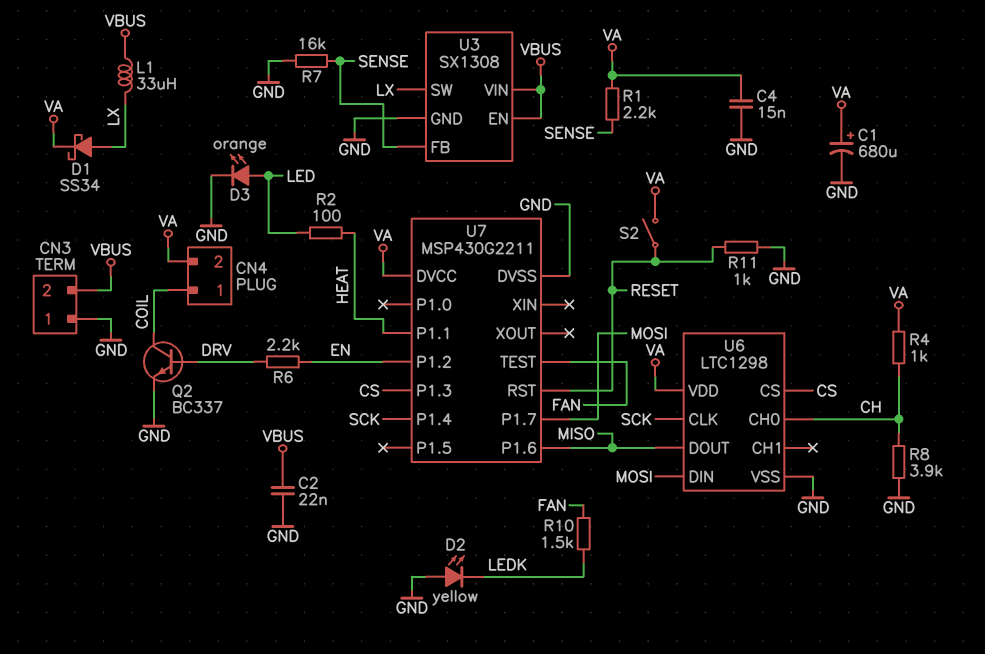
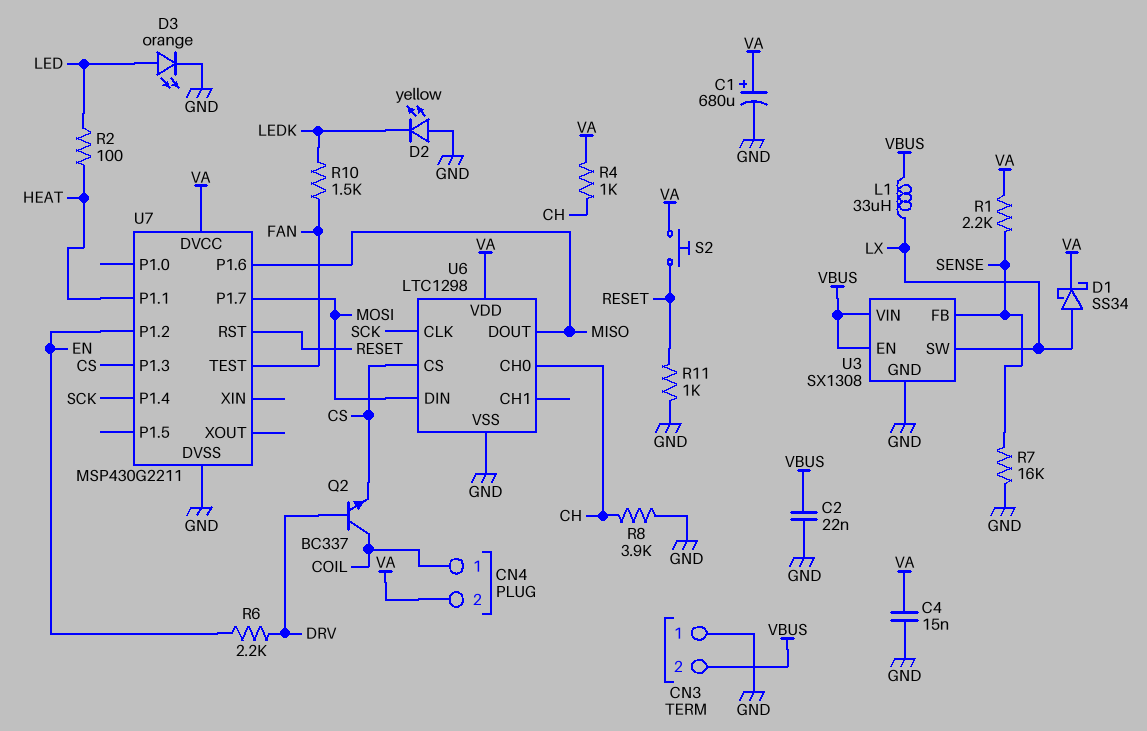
Q2: NPN BC337 (B DRV, C COIL, E GND) -> NPN BC337 (B DRV, C COIL, E CS)
S2: switch (RESET, VA) -> button (RESET, VA)

